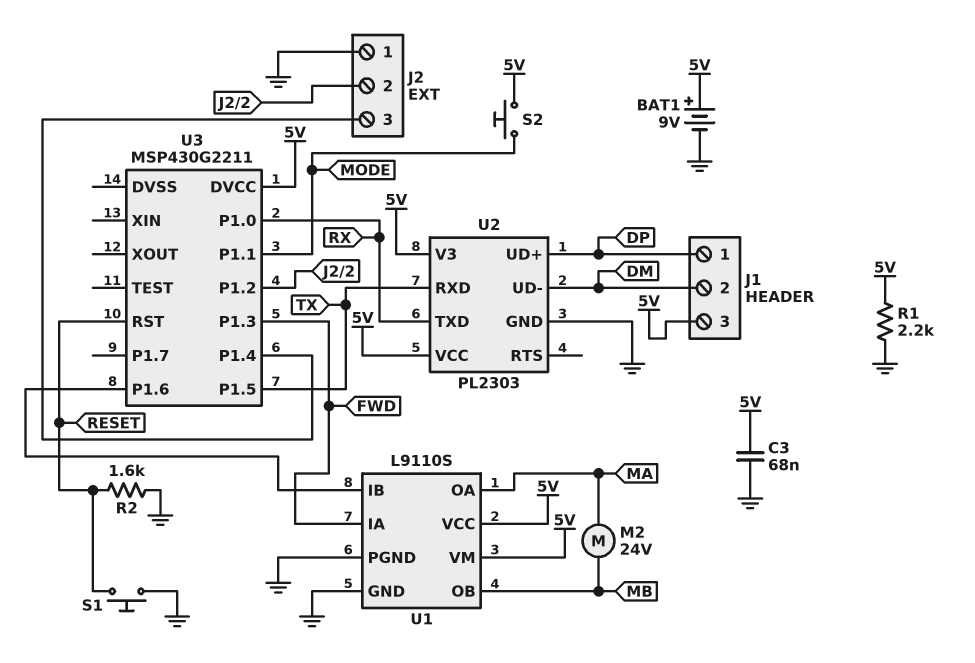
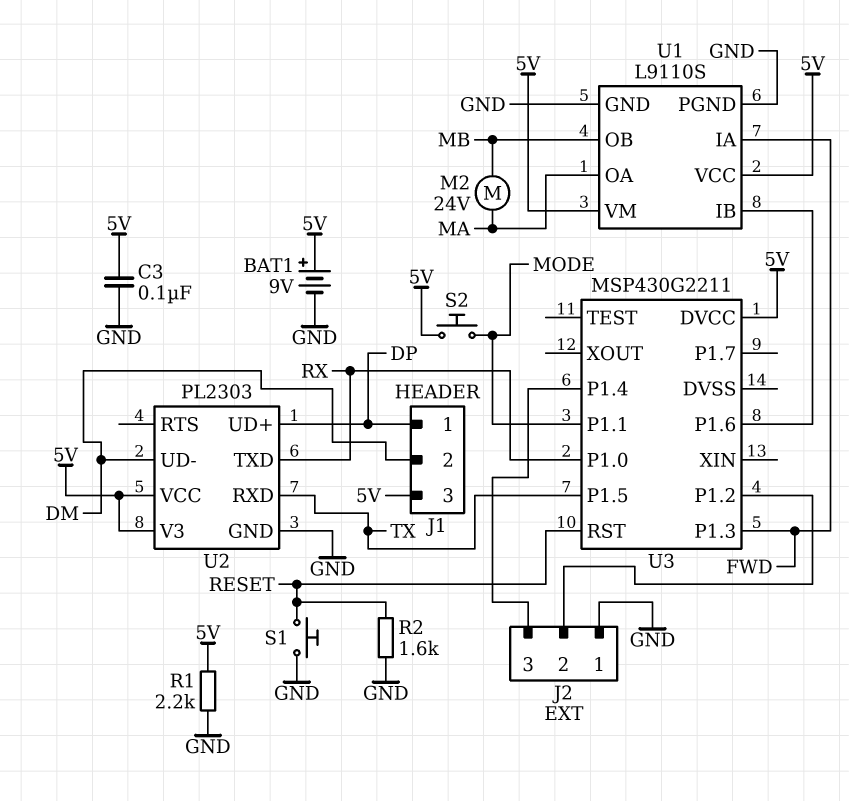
C3: 68nF (5V, GND) -> 100nF (5V, GND)

